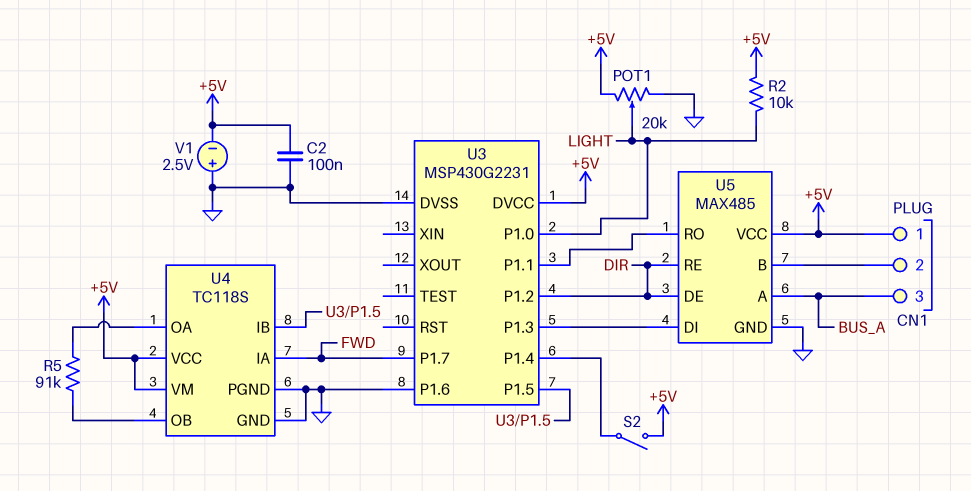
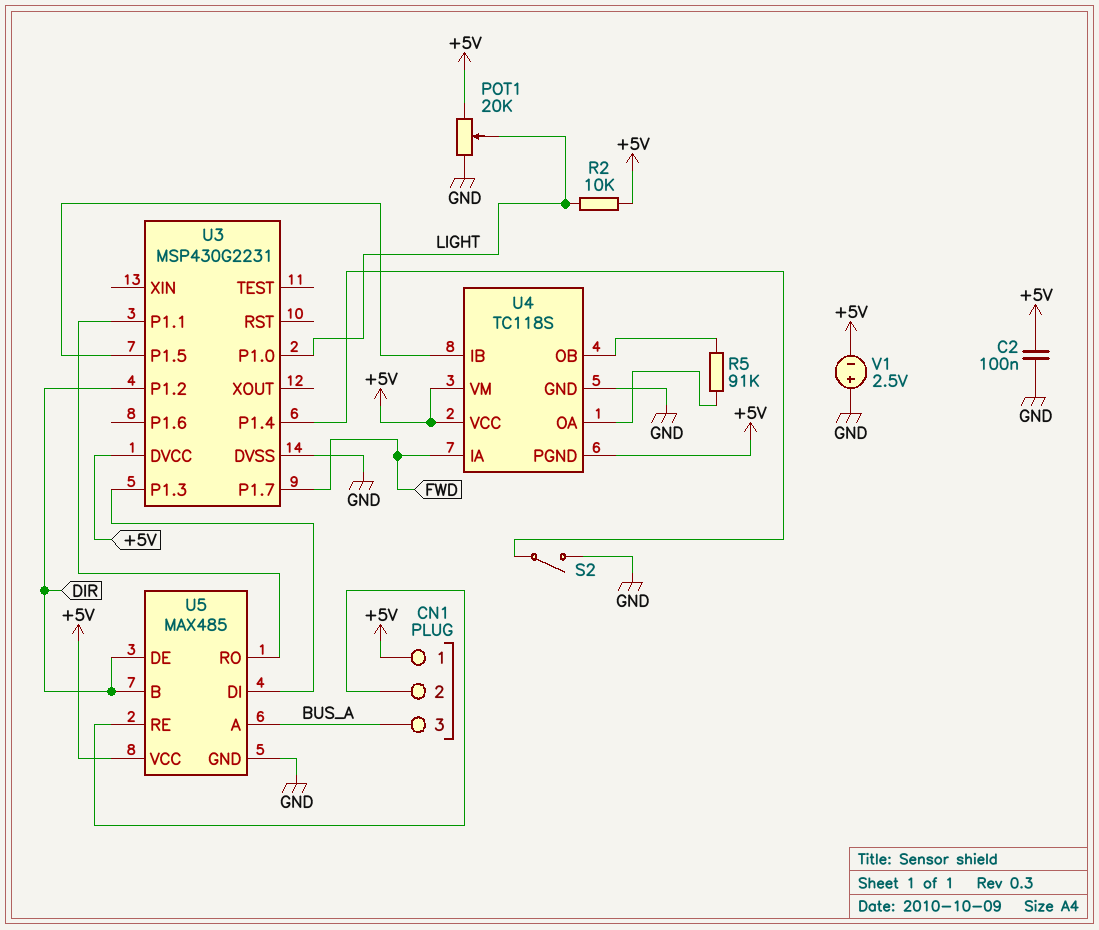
S2: switch (+5V, U3/P1.4) -> switch (GND, U3/P1.4)
U3 pin P1.6: GND -> none
U4 pin PGND: GND -> +5V
U5 pin B: CN1/2 -> DIR
U5 pin RE: DIR -> CN1/2

